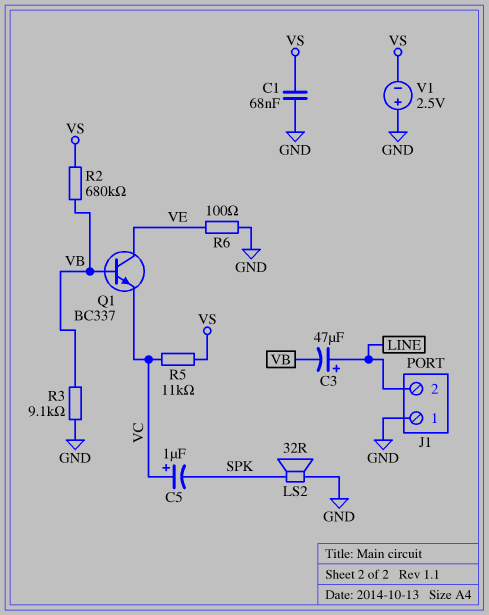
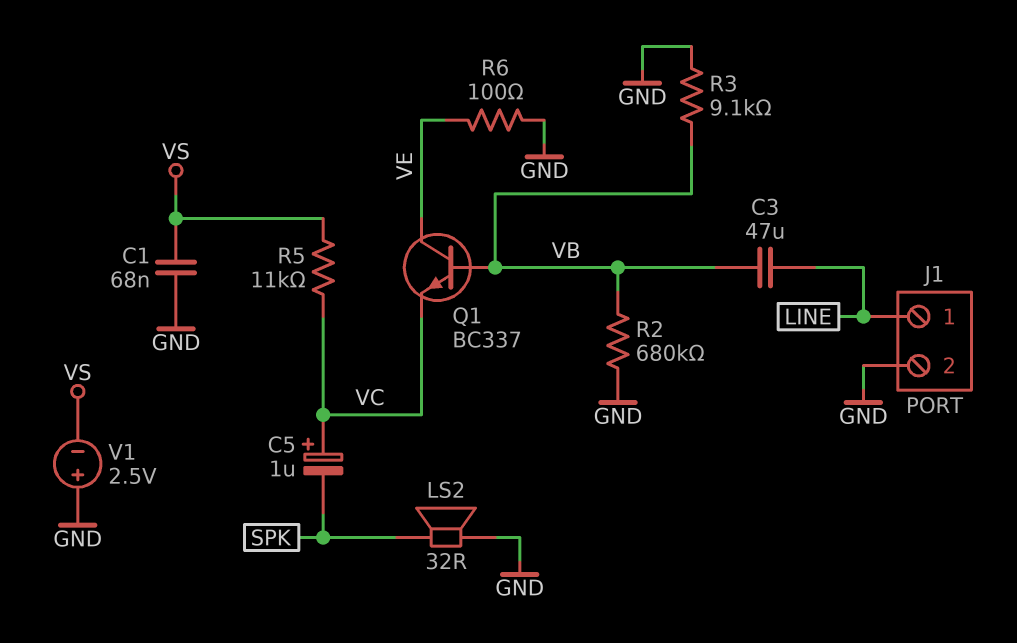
C3: 47uF (plus LINE, minus VB) -> 47uF (LINE, VB)
J1 pin 1: GND -> LINE
J1 pin 2: LINE -> GND
R2: 680k (VB, VS) -> 680k (GND, VB)

